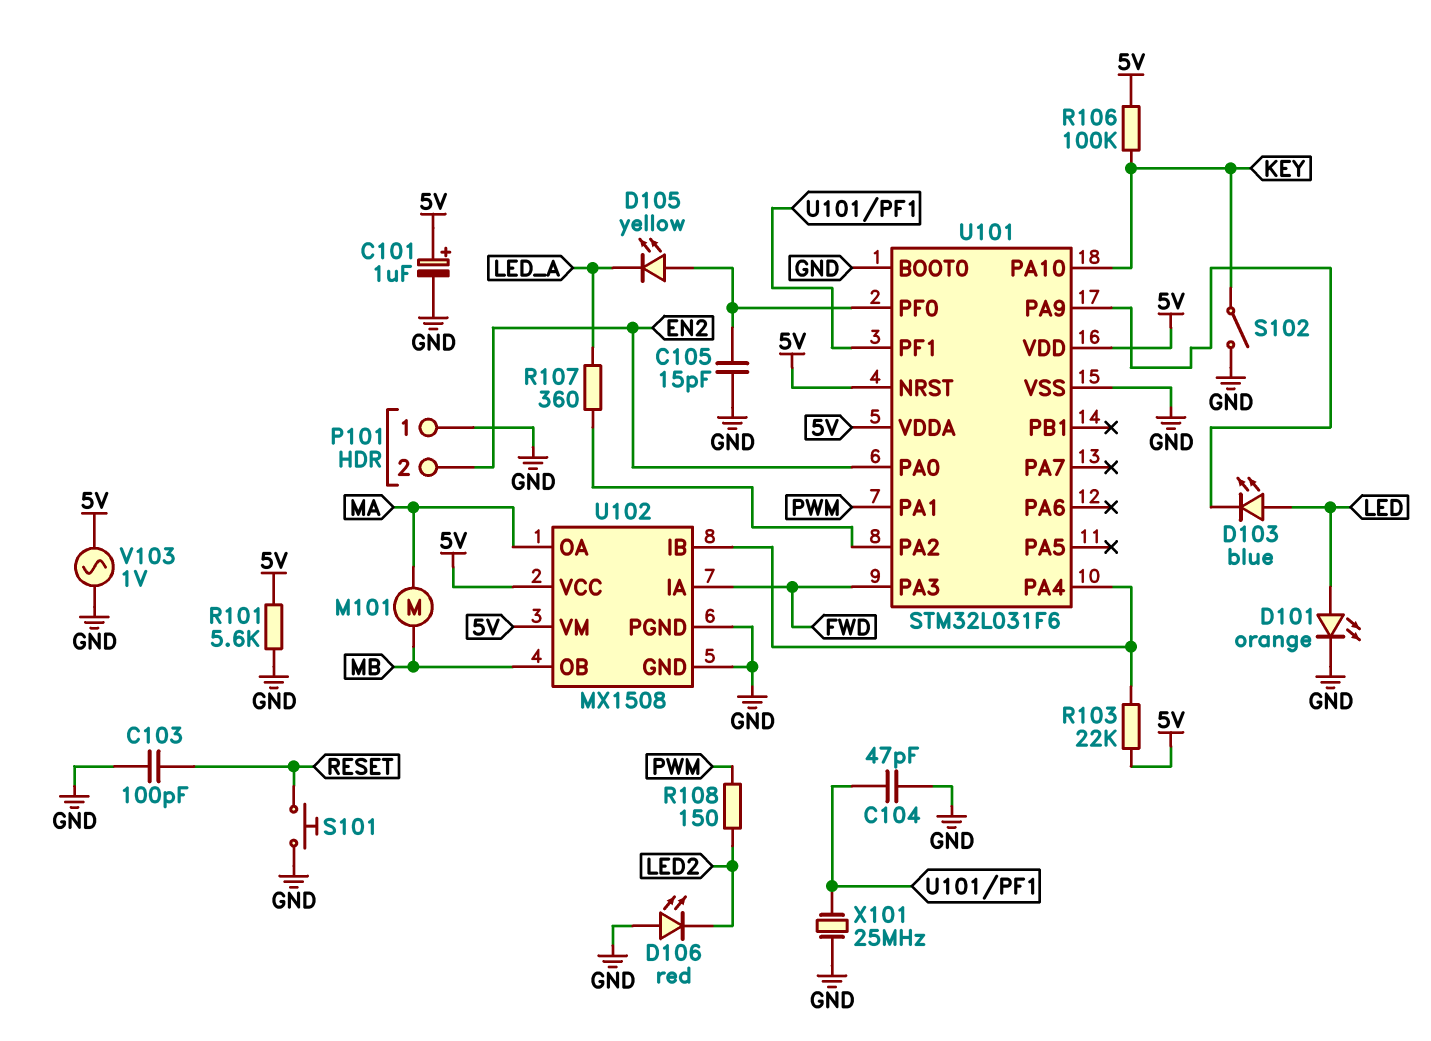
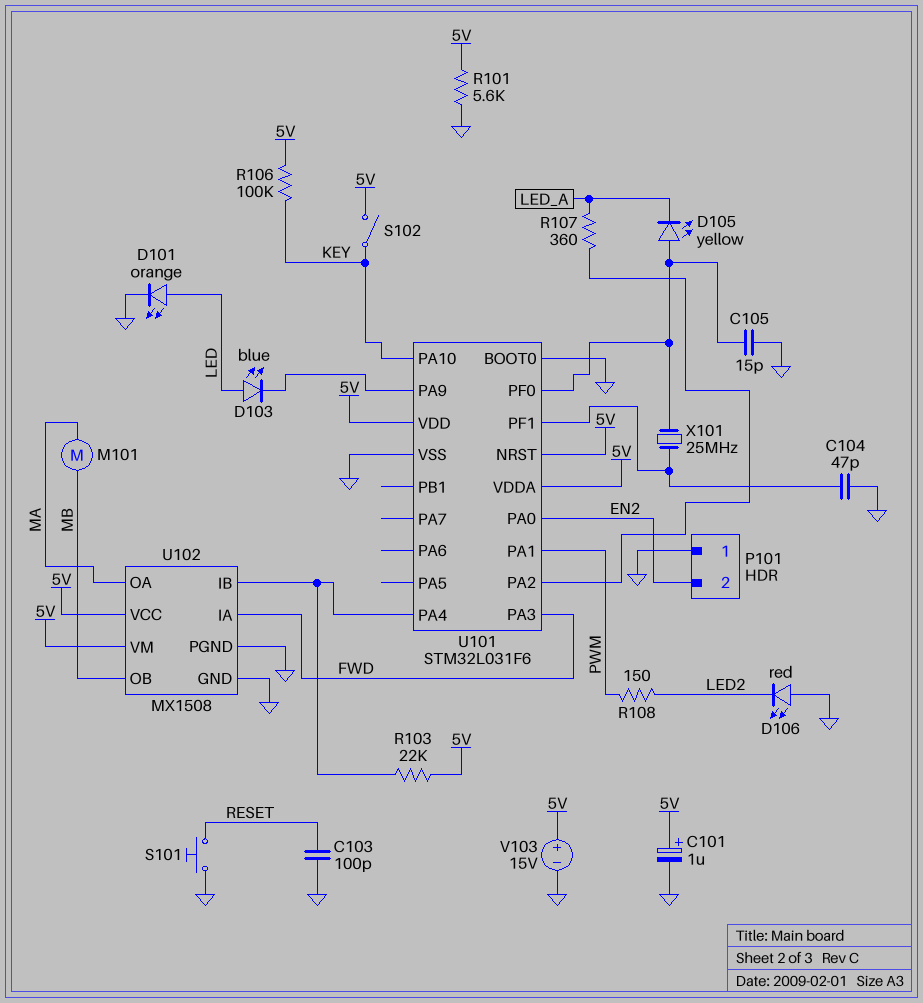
S102: switch (GND, KEY) -> switch (5V, KEY)
V103: AC 1V (5V, GND) -> 15V (plus 5V, minus GND)
X101: 25MHz (GND, U101/PF1) -> 25MHz (U101/PF0, U101/PF1)

